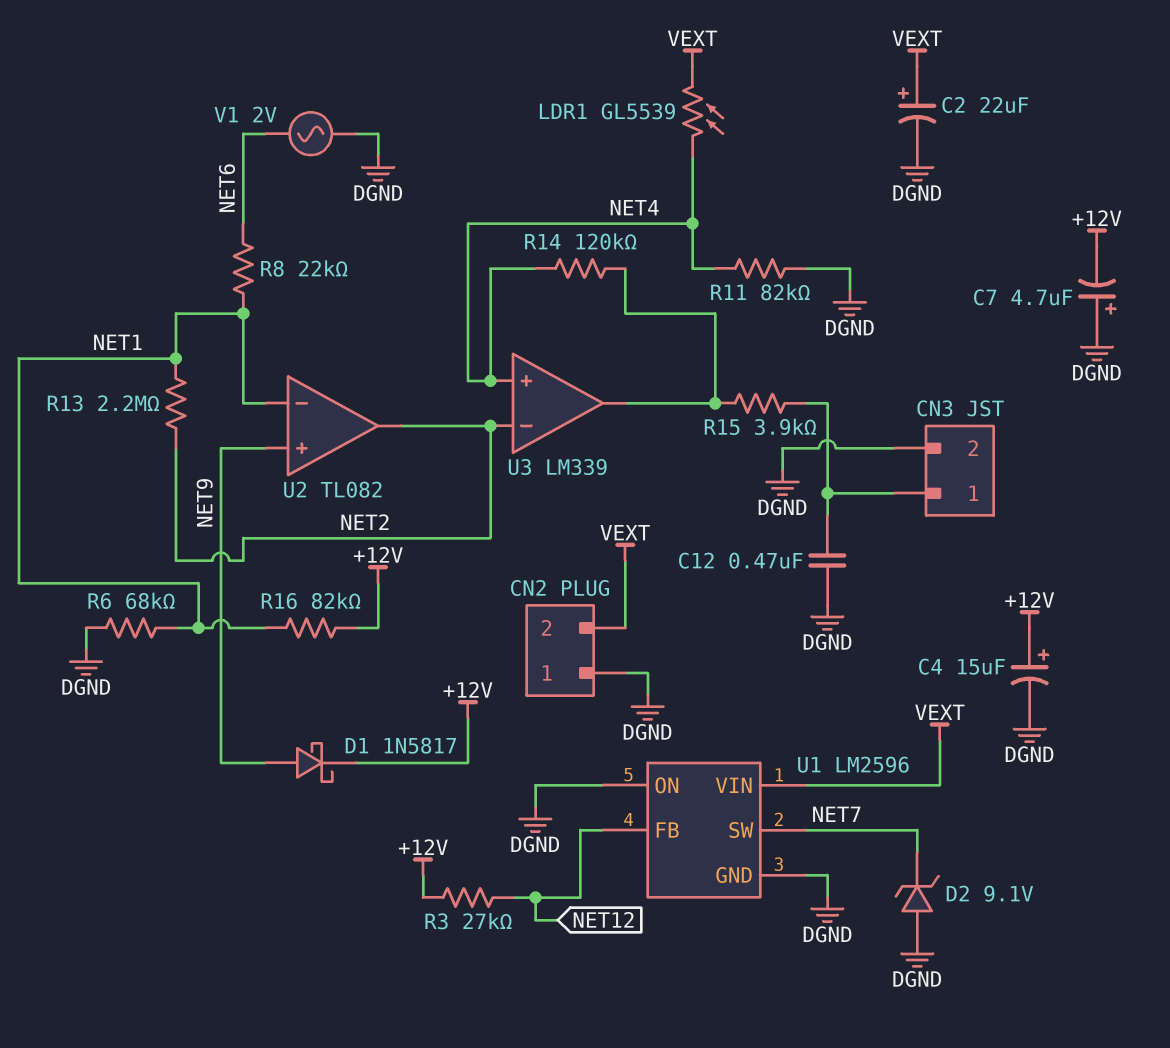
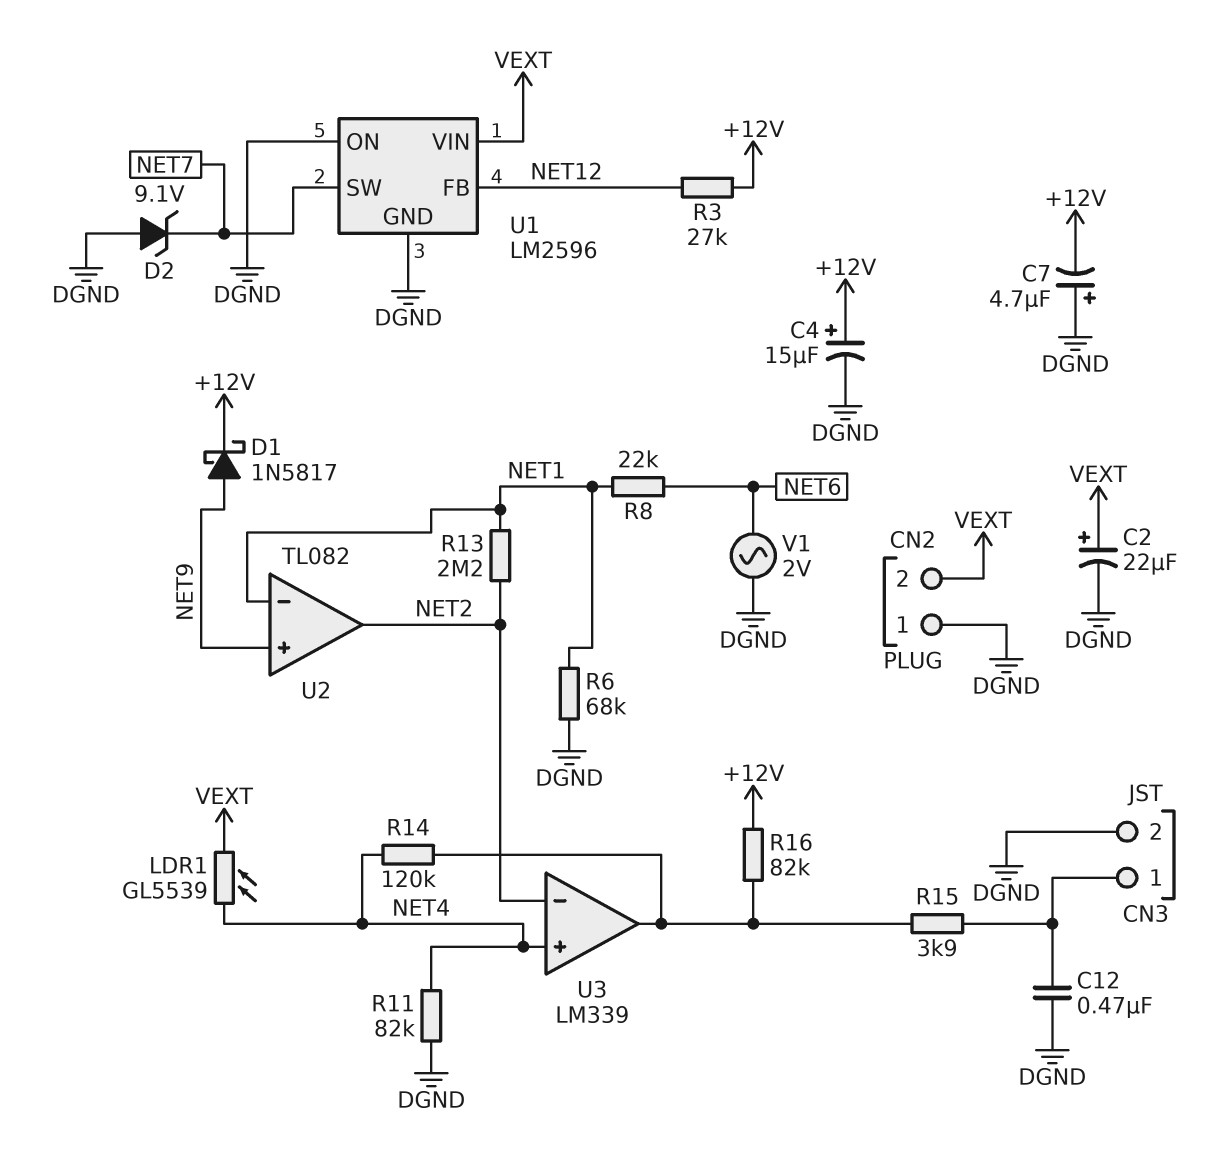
R16: 82k (+12V, NET1) -> 82k (+12V, U3/out)

